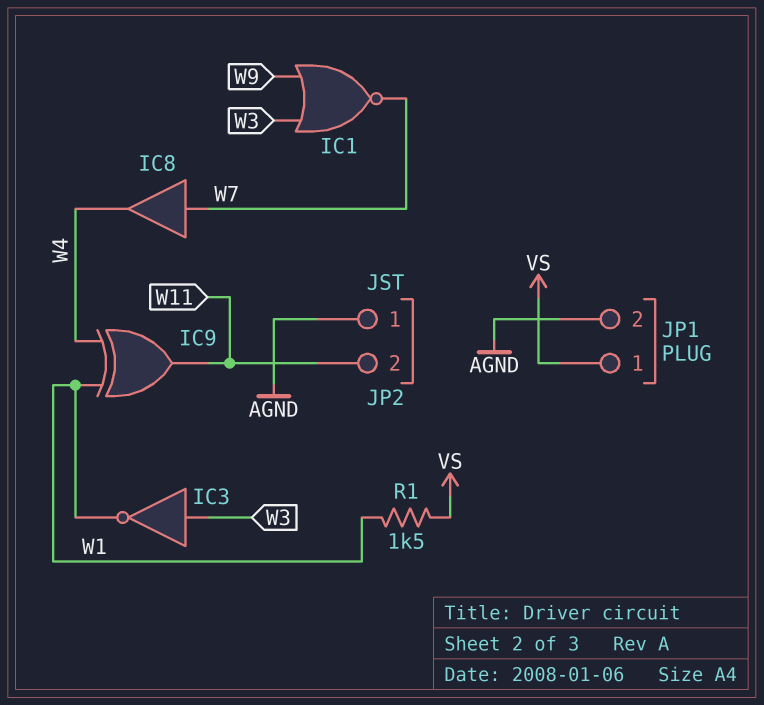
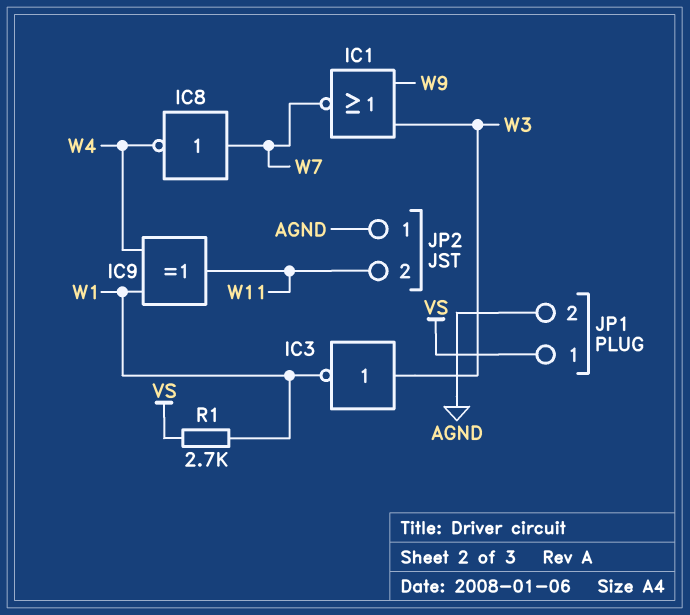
IC8: buffer (in W7, out W4) -> NOT (in W7, out W4)
R1: 1.5k (VS, W1) -> 2.7k (VS, W1)

